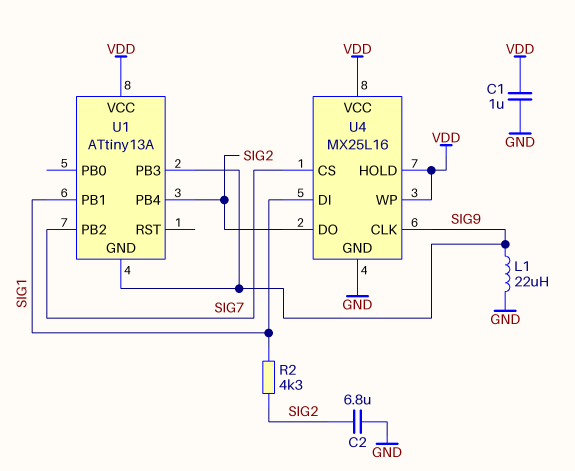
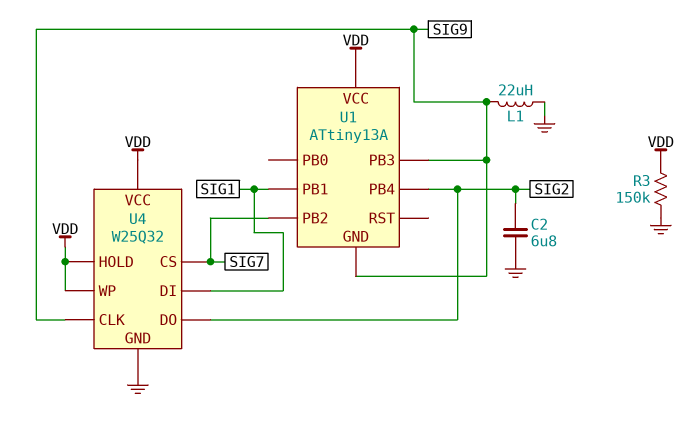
C1: 1uF (GND, VDD) -> none
R2: 4.3k (SIG1, SIG2) -> none
R3: none -> 150k (GND, VDD)
U4: MX25L16 -> W25Q32

